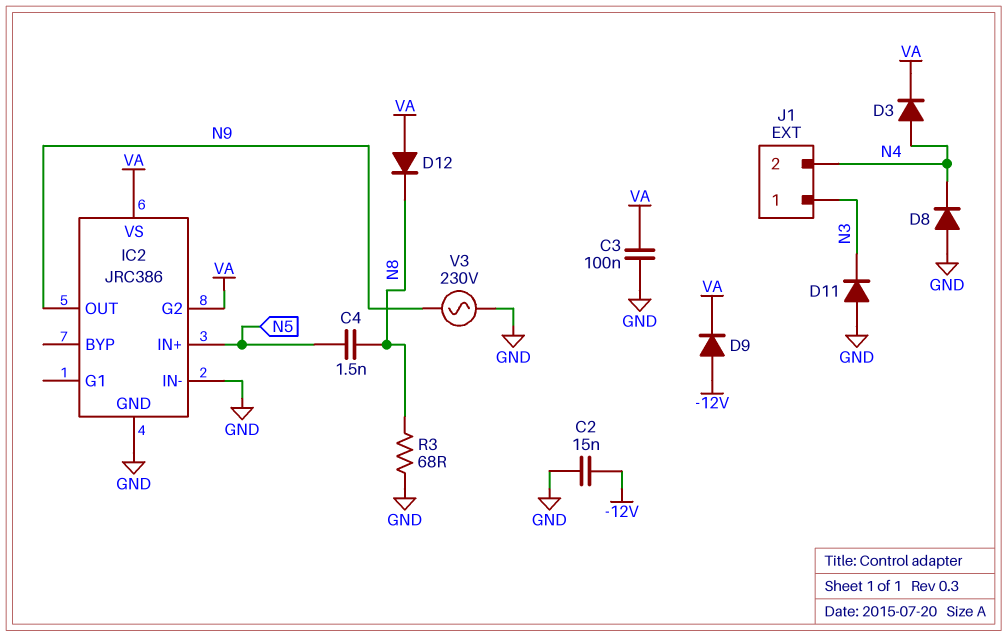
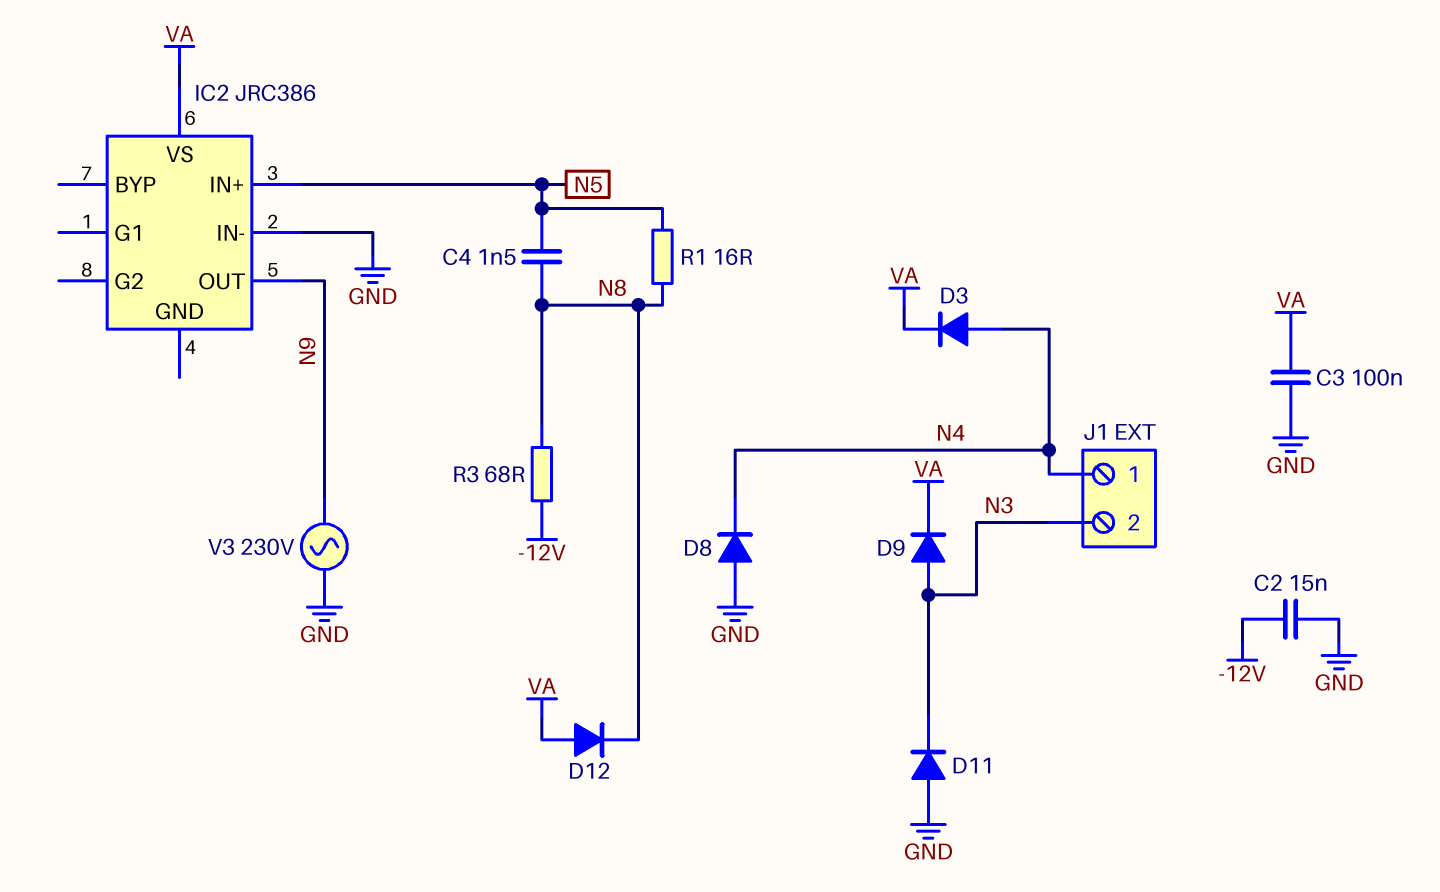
D9: diode (A -12V, K VA) -> diode (A N3, K VA)
IC2 pin G2: VA -> none
IC2 pin GND: GND -> none
J1 pin 1: N3 -> N4
J1 pin 2: N4 -> N3
R1: none -> 16 (N5, N8)
R3: 68 (GND, N8) -> 68 (-12V, N8)

